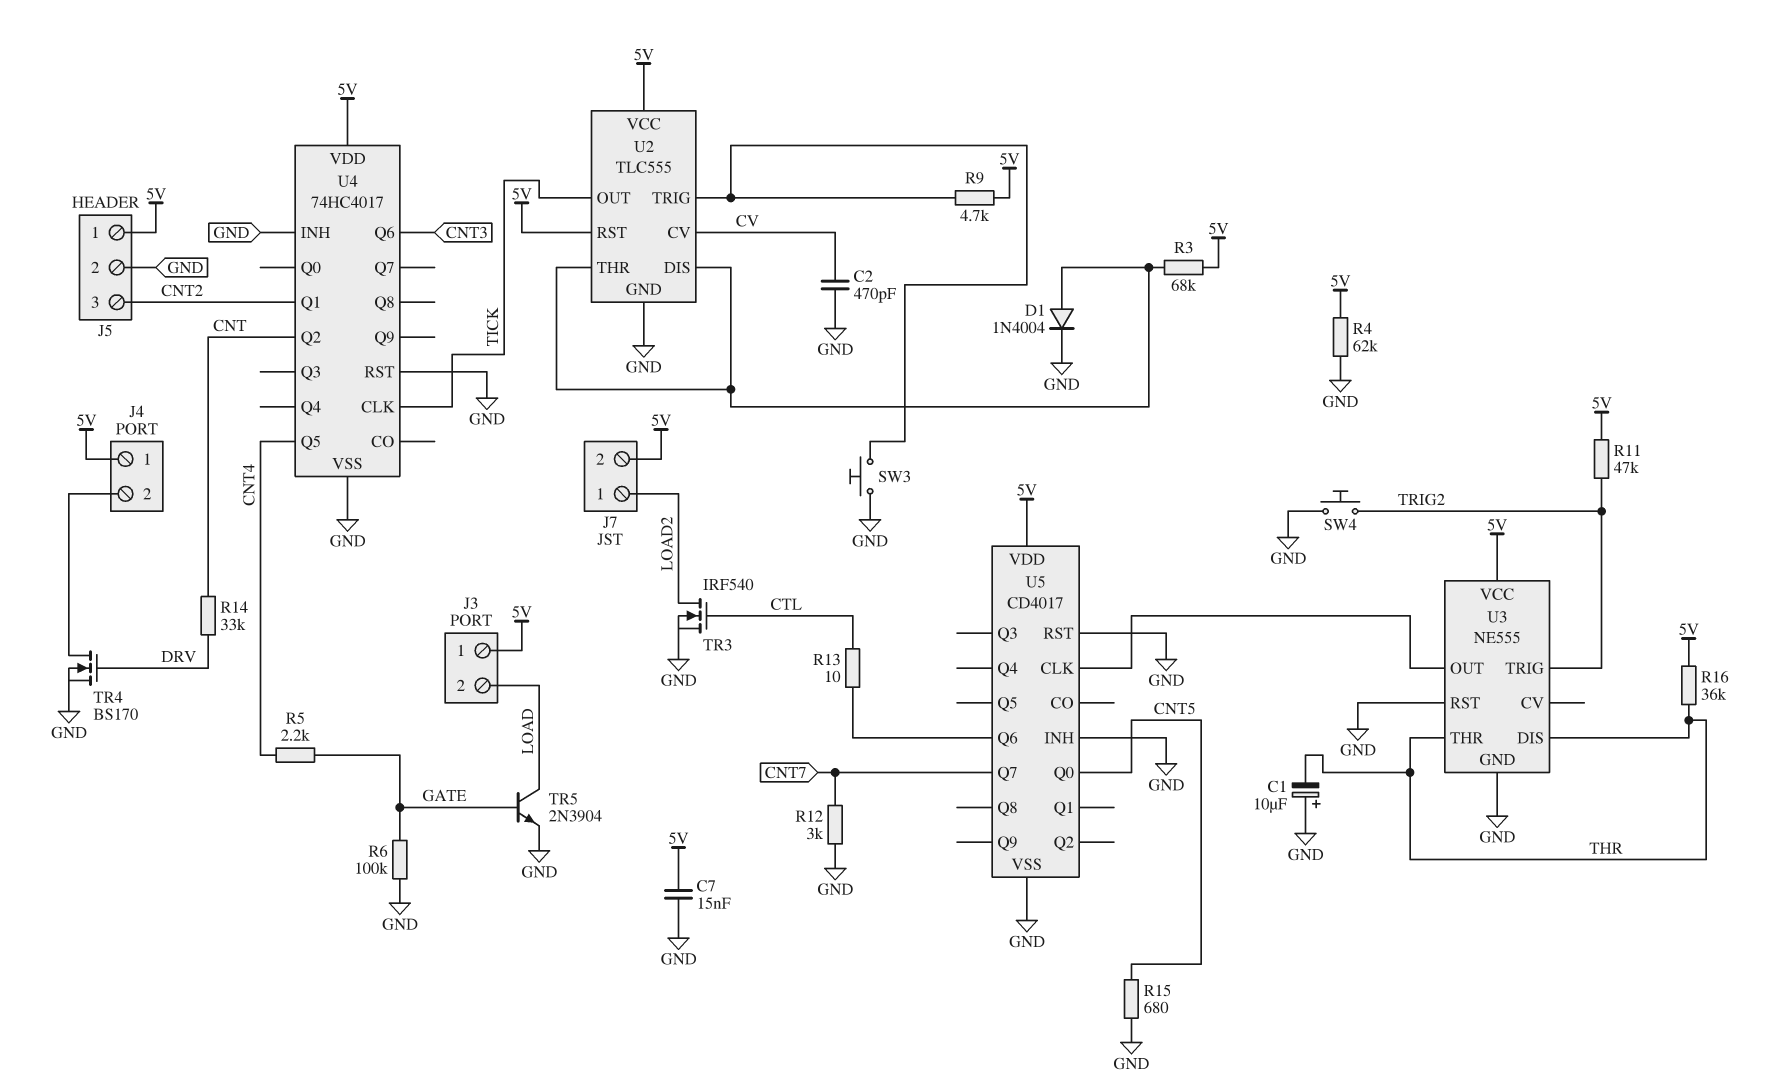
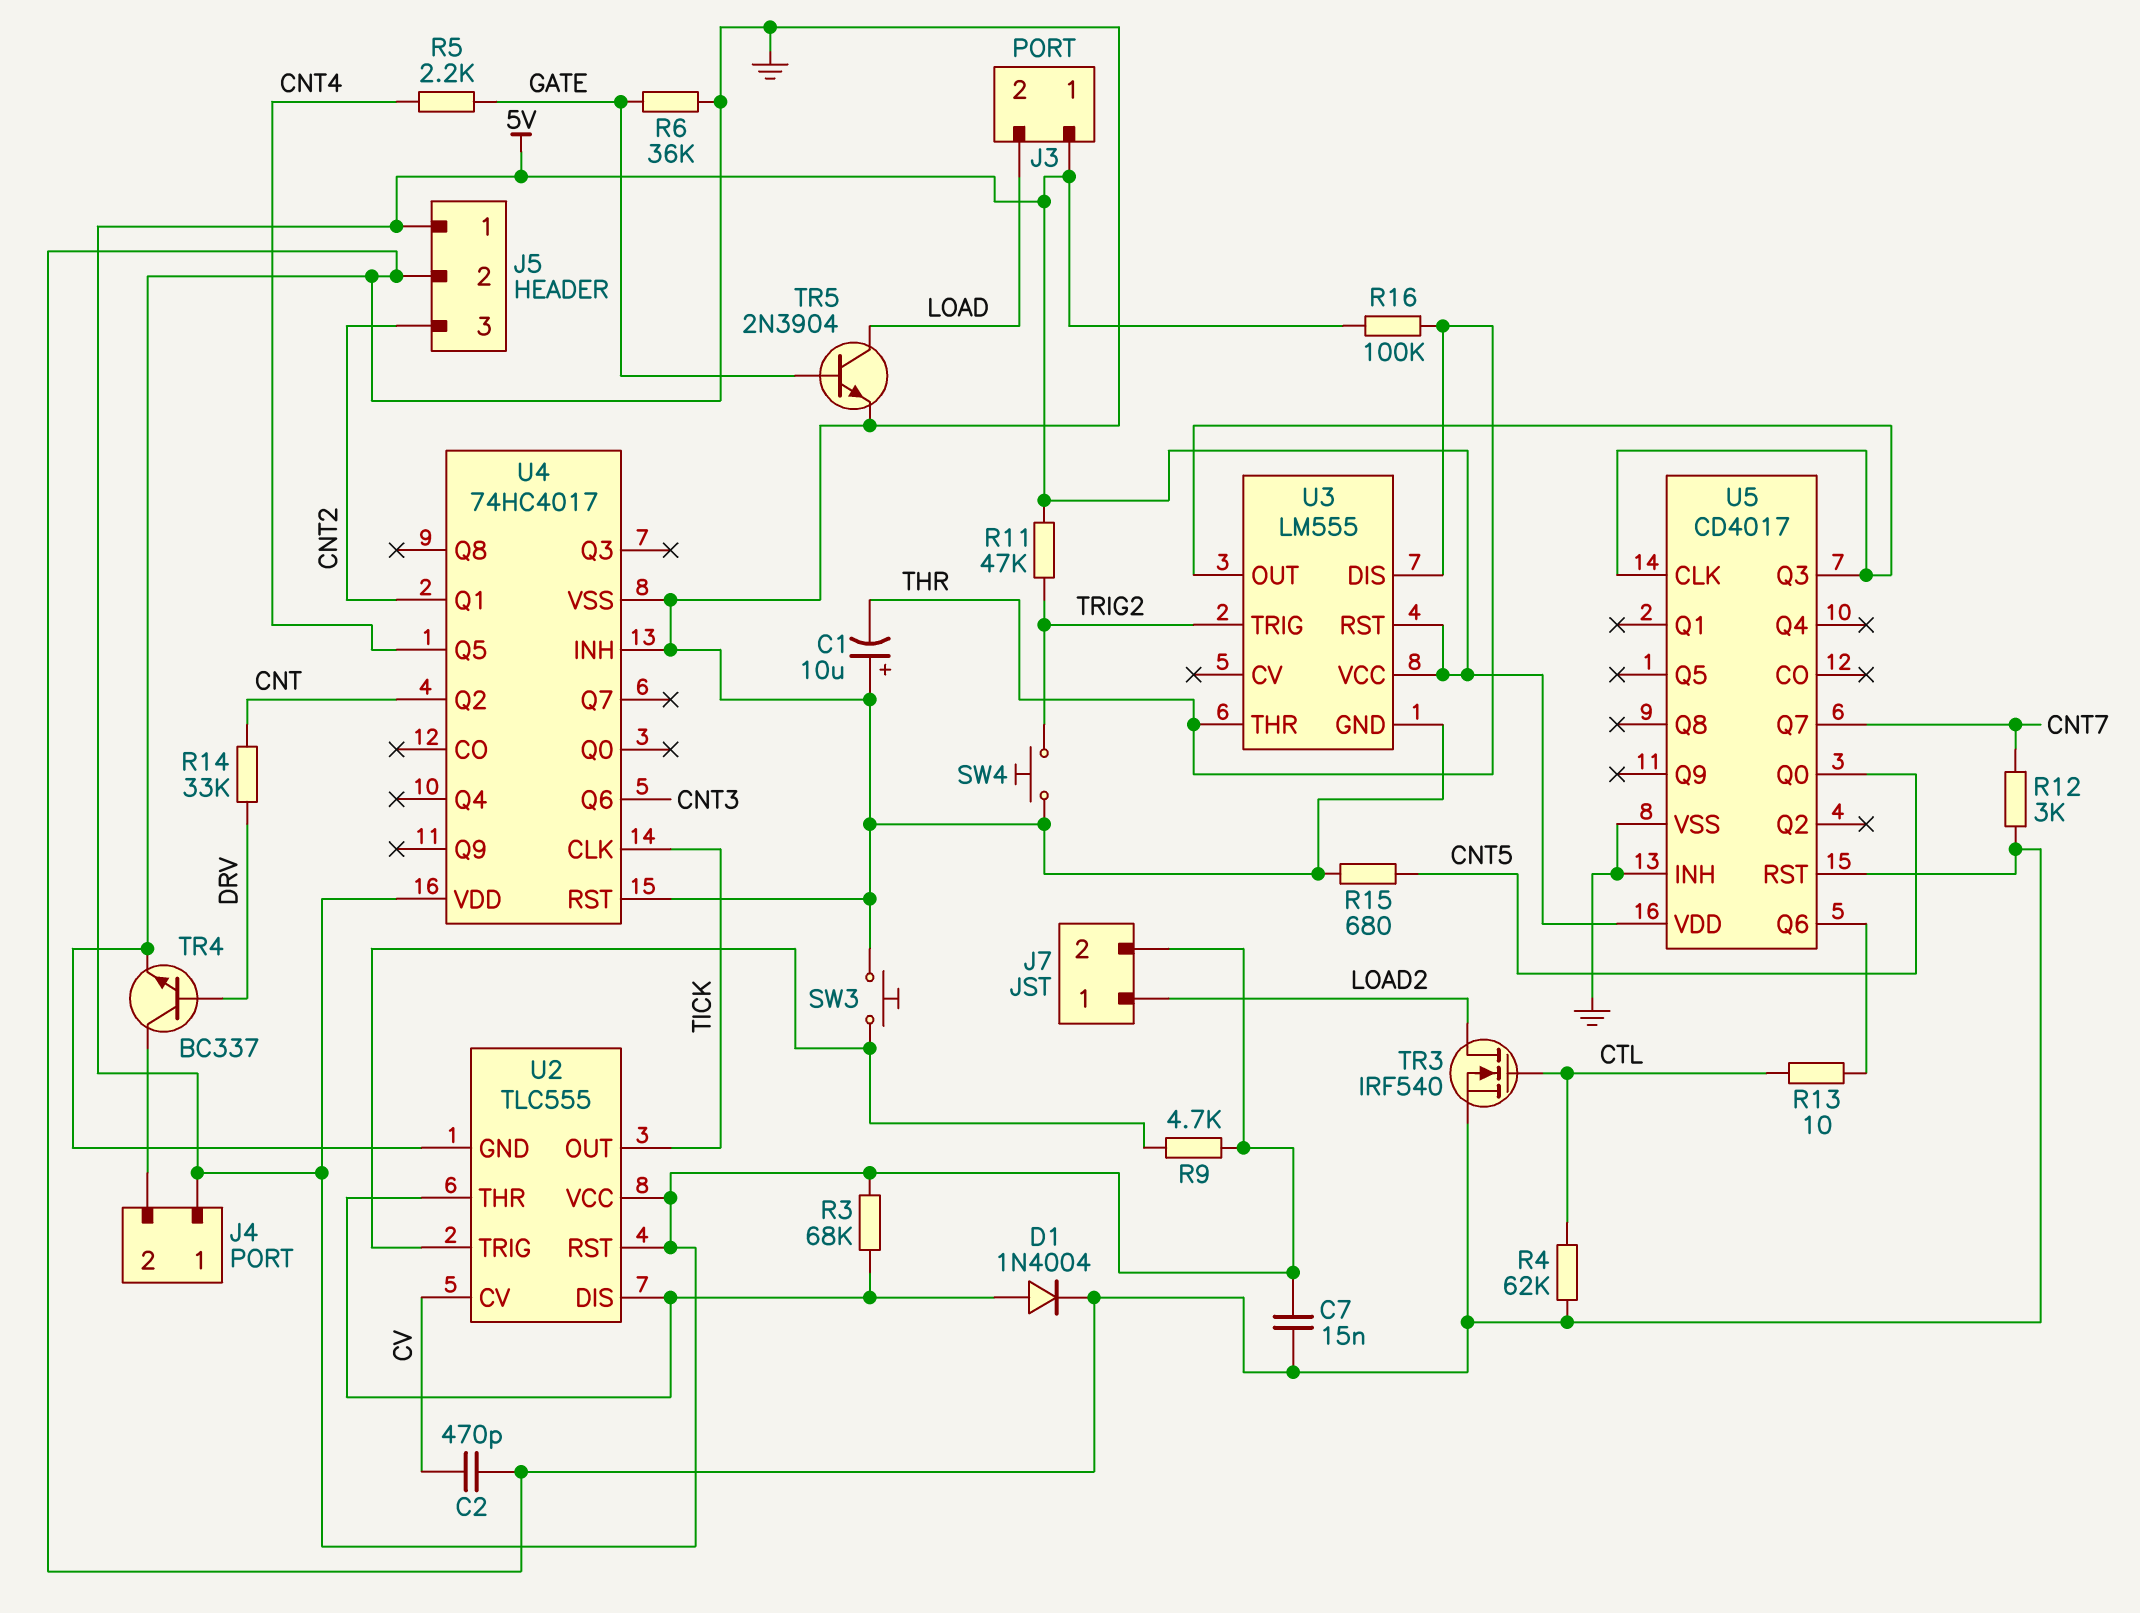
R4: 62k (5V, GND) -> 62k (CTL, GND)
R6: 100k (GATE, GND) -> 36k (GATE, GND)
R16: 36k (5V, THR) -> 100k (5V, THR)
TR4: NMOS BS170 (G DRV, D J4/2, S GND) -> NPN BC337 (B DRV, C J4/2, E GND)
U3: NE555 -> LM555
U3 pin RST: GND -> 5V
U5 pin Q3: none -> U3/OUT

